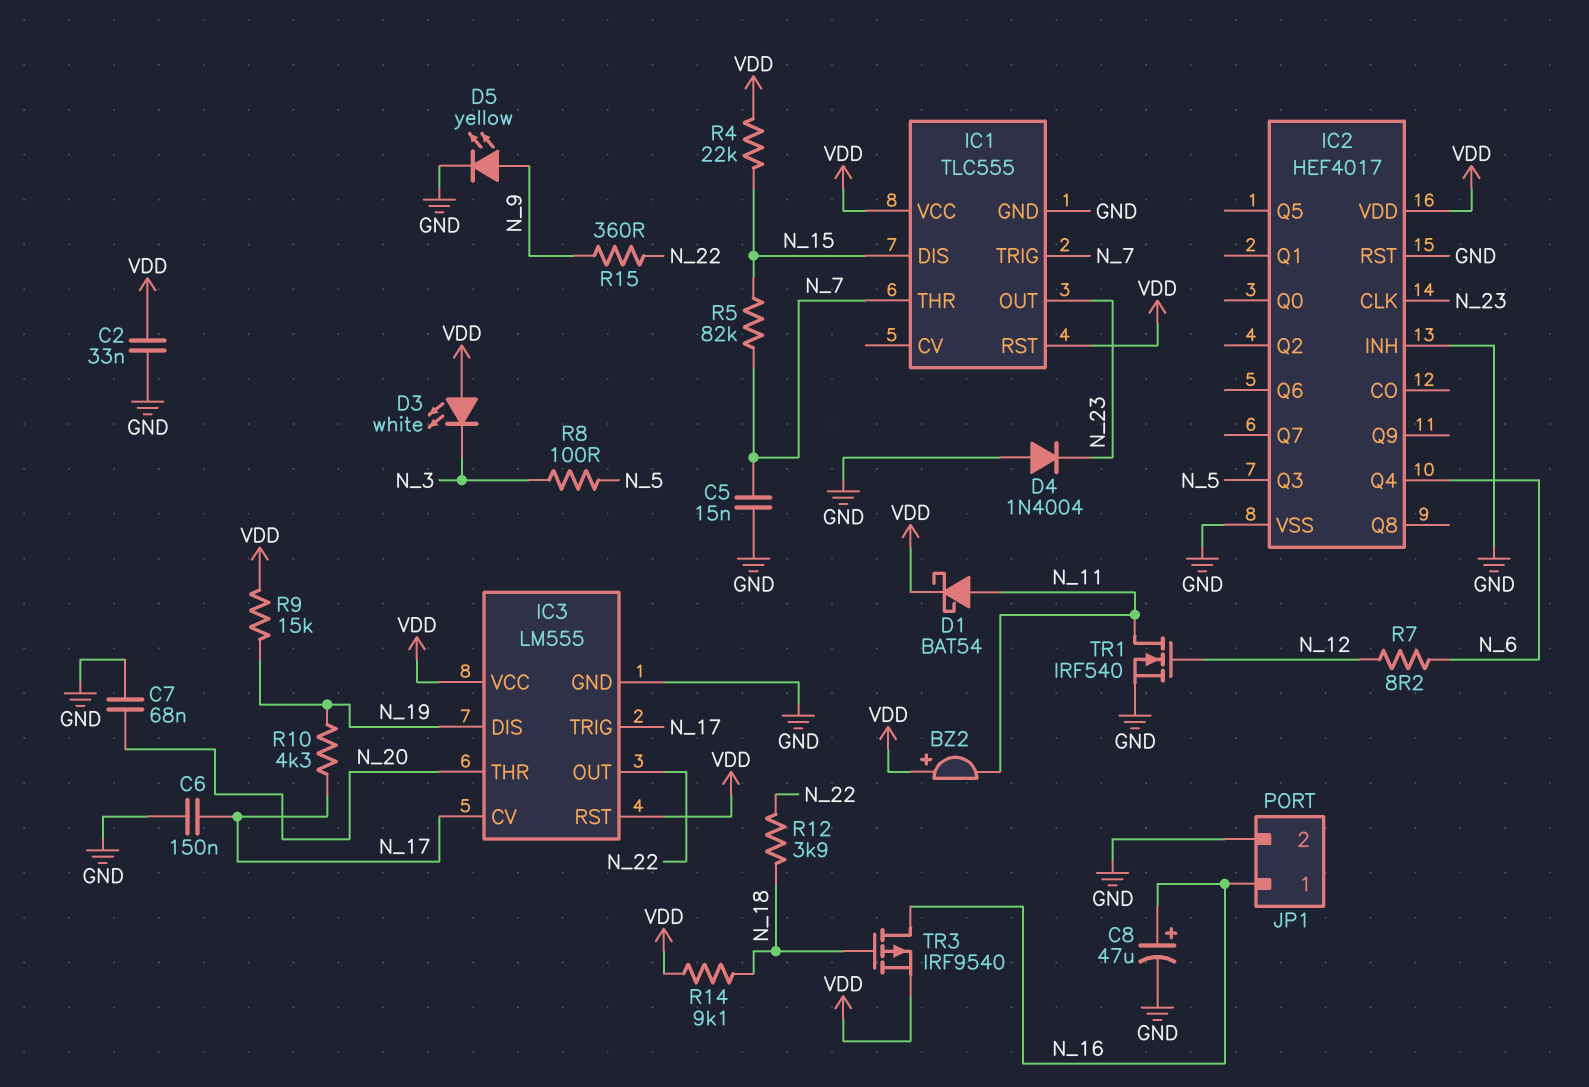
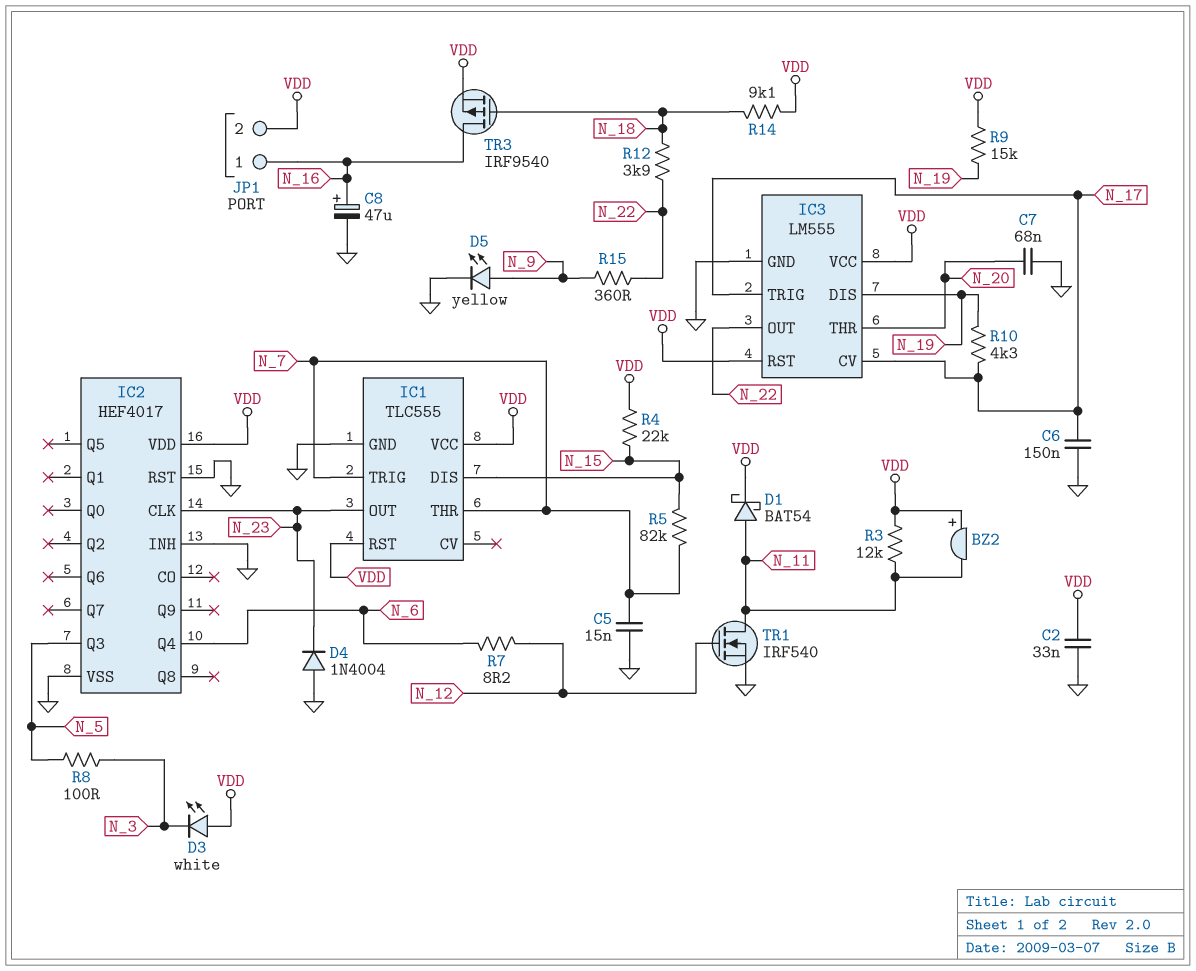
JP1 pin 2: GND -> VDD
R3: none -> 12k (N_11, VDD)

